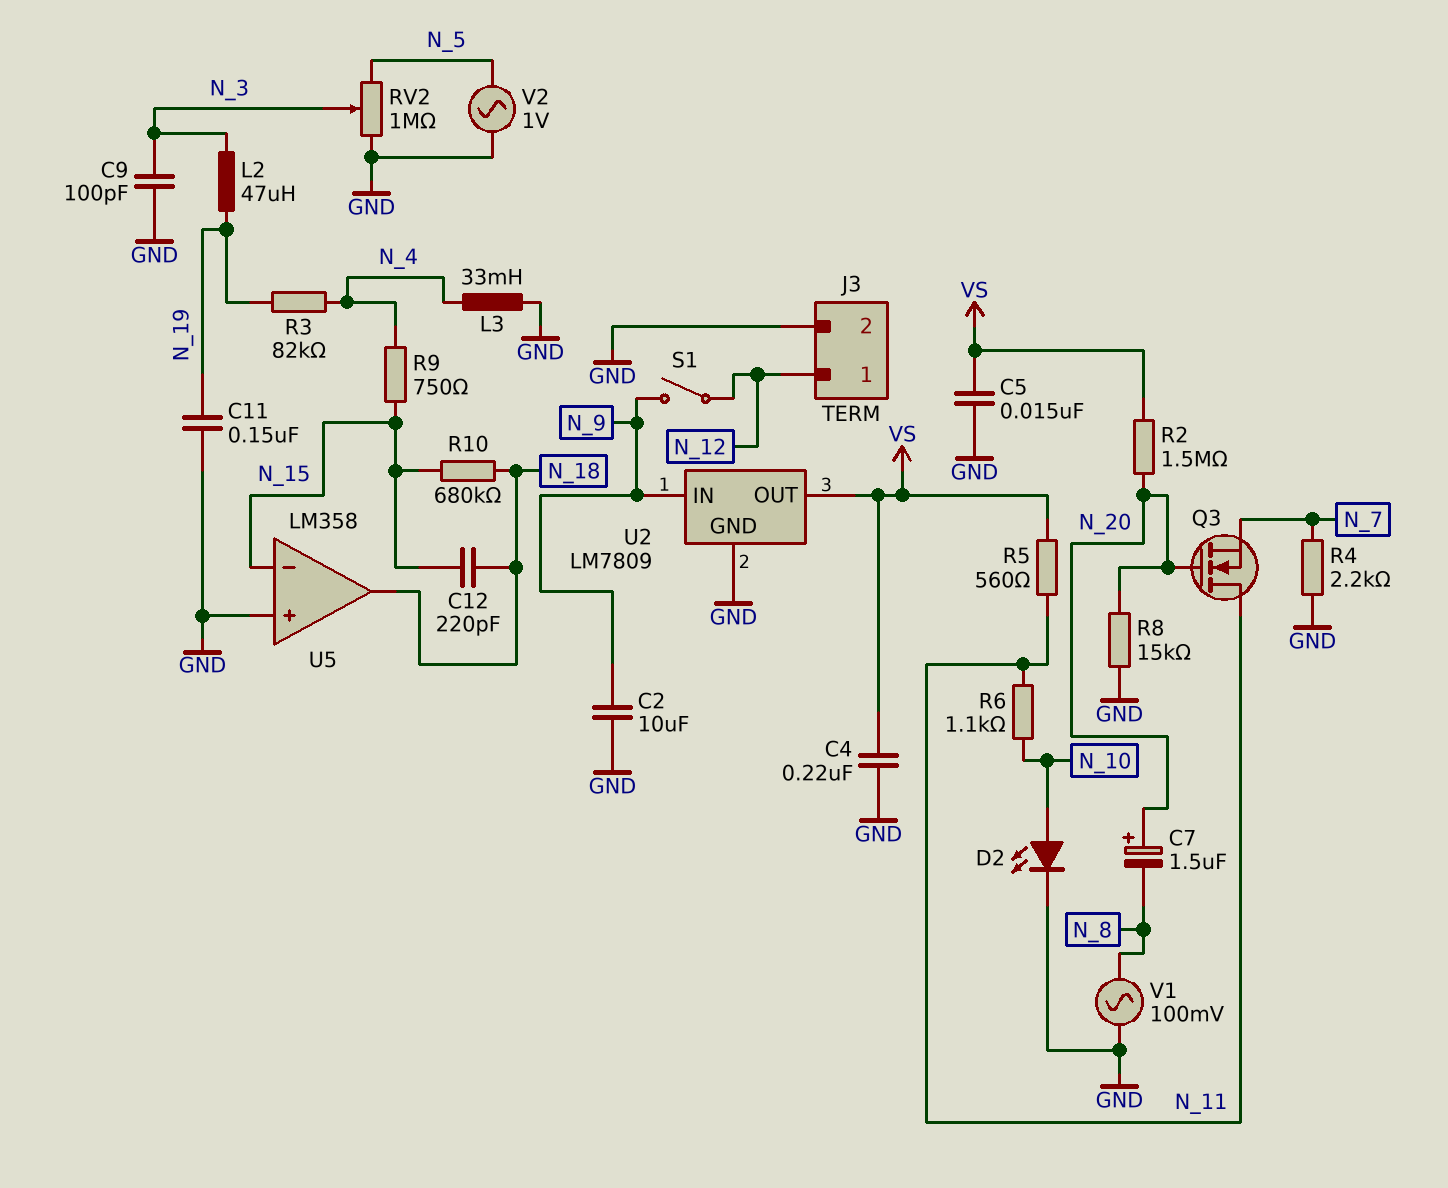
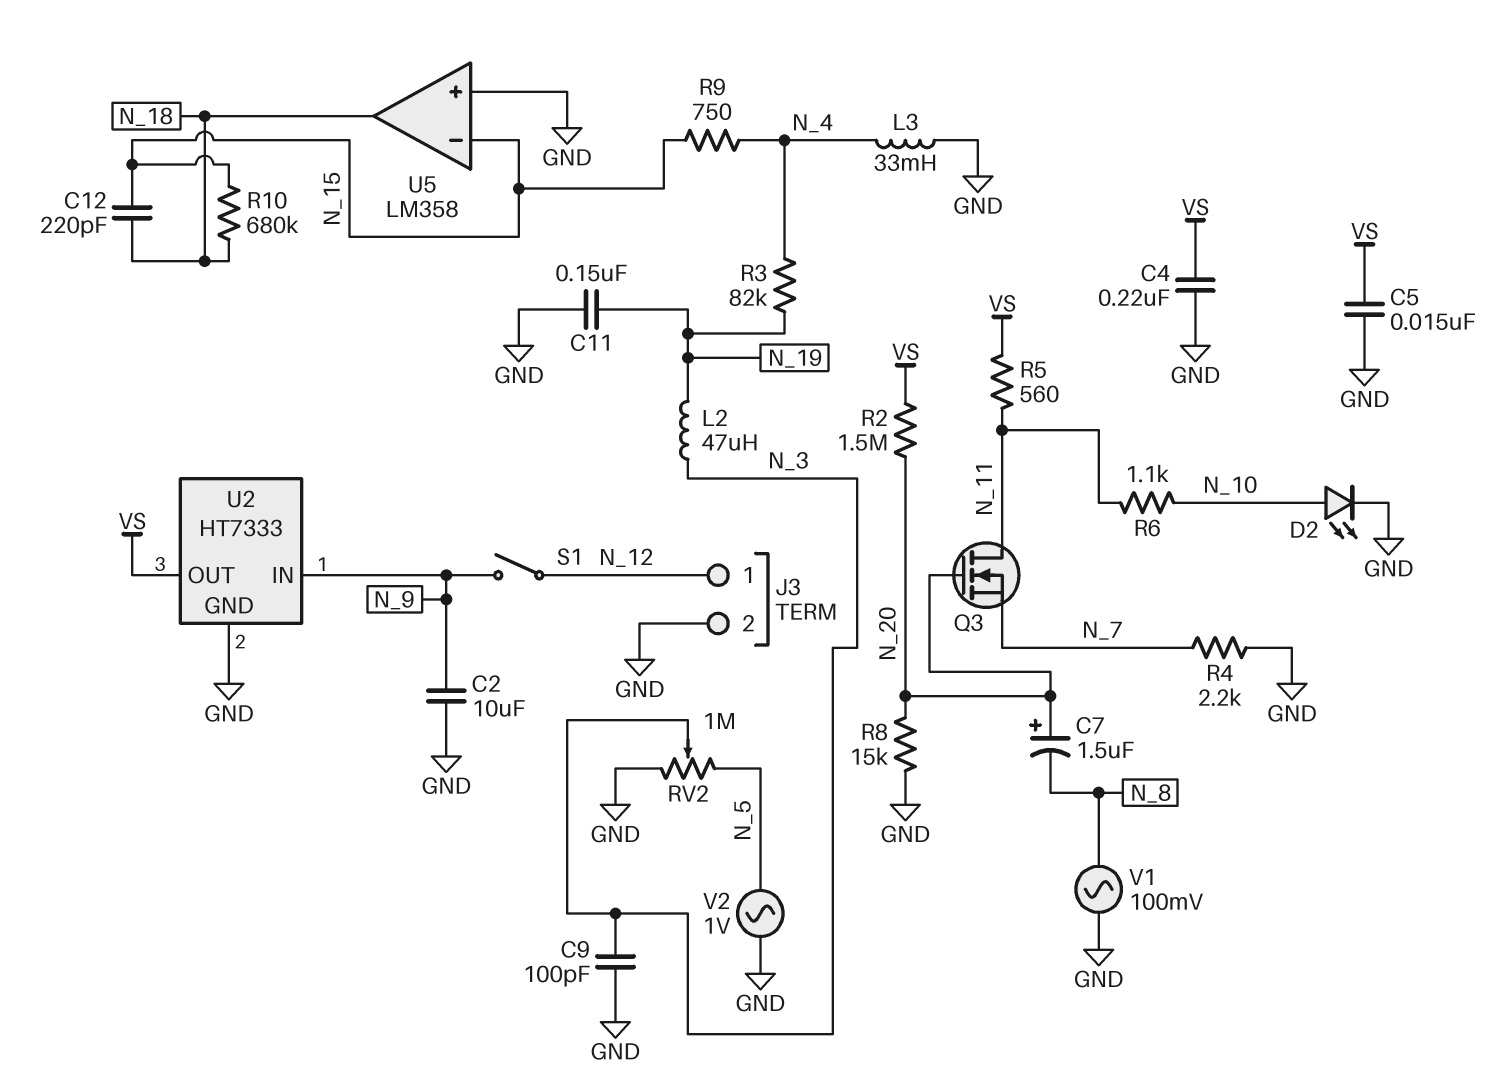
U2: LM7809 -> HT7333

